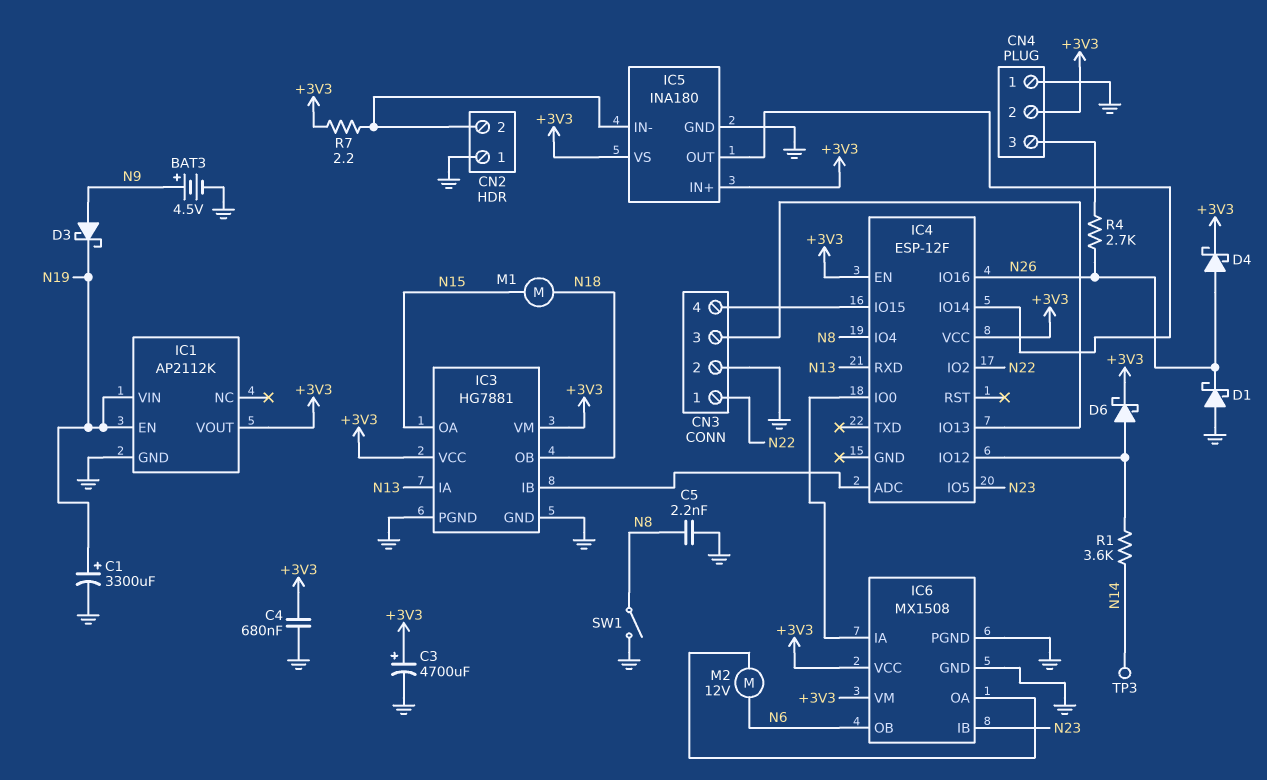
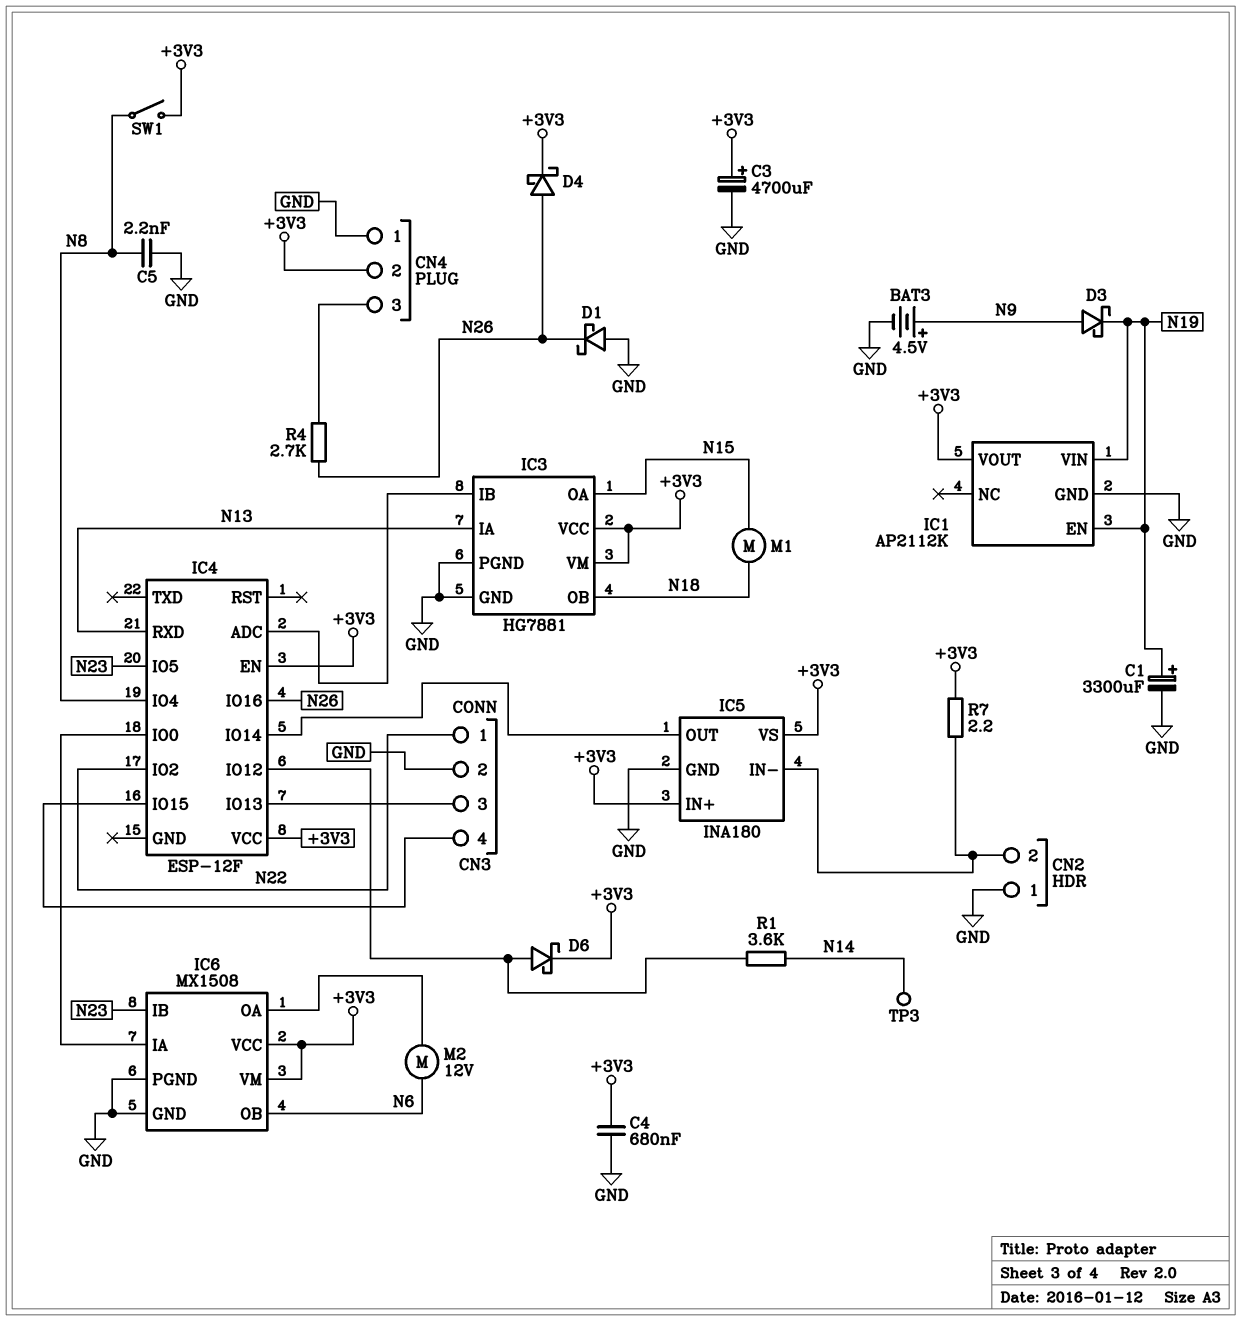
SW1: switch (GND, N8) -> switch (+3V3, N8)

